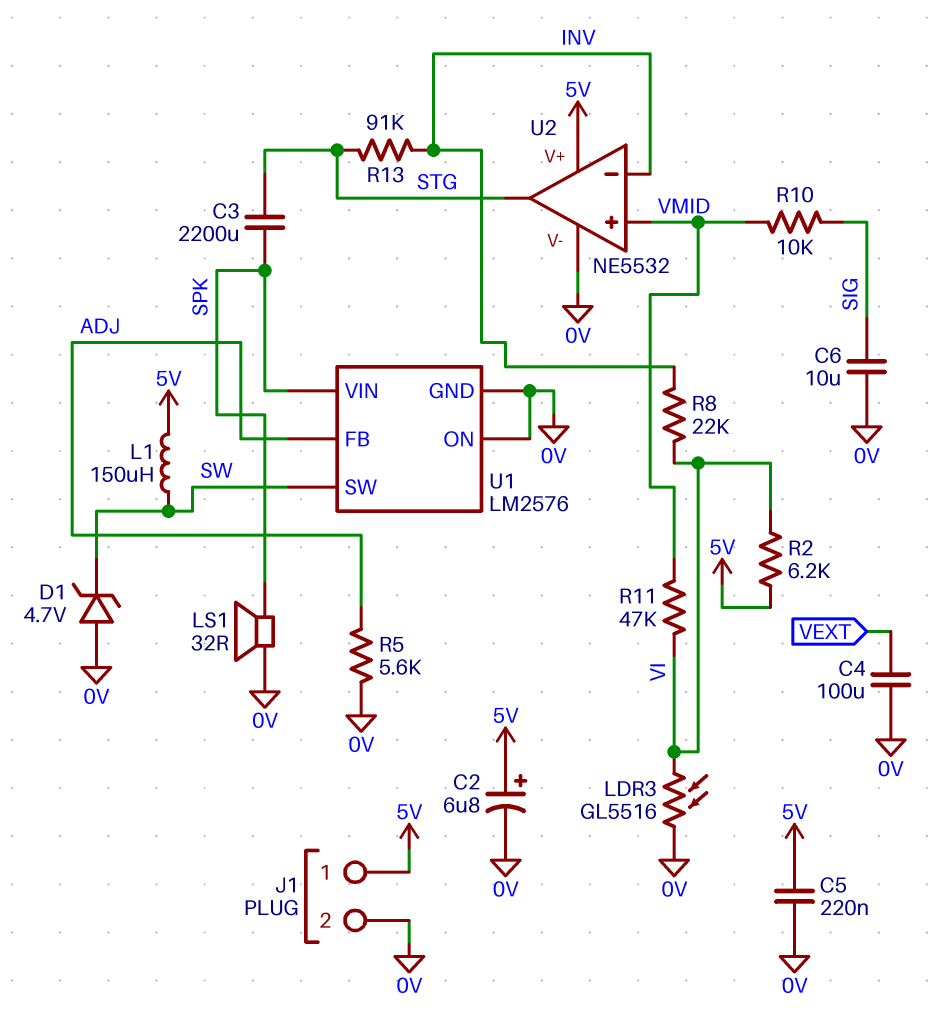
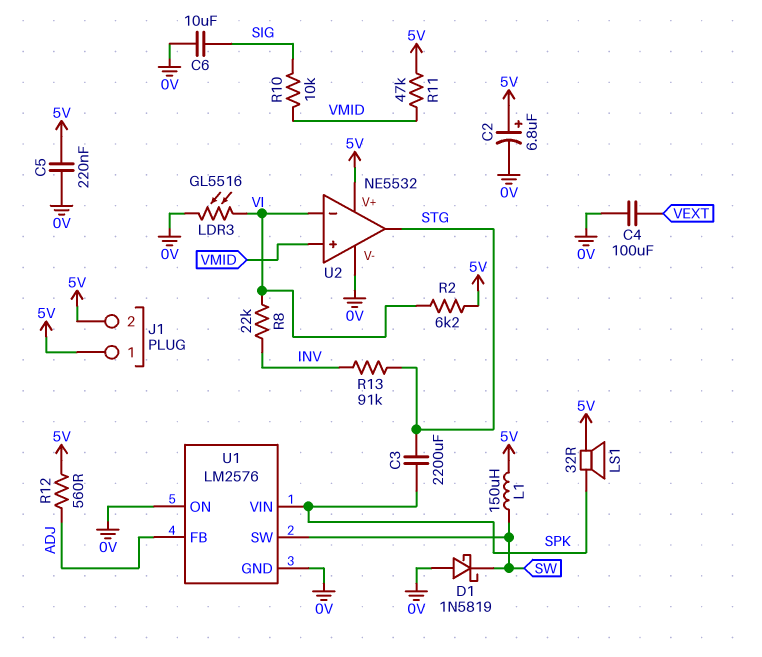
D1: zener 4.7V (A 0V, K SW) -> schottky 1N5819 (A 0V, K SW)
J1 pin 2: 0V -> 5V
LS1: speaker 32R (0V, SPK) -> speaker 32R (5V, SPK)
R5: 5.6k (0V, ADJ) -> none
R11: 47k (VI, VMID) -> 47k (5V, VMID)
R12: none -> 560 (5V, ADJ)
U2 pin in-: INV -> VI

